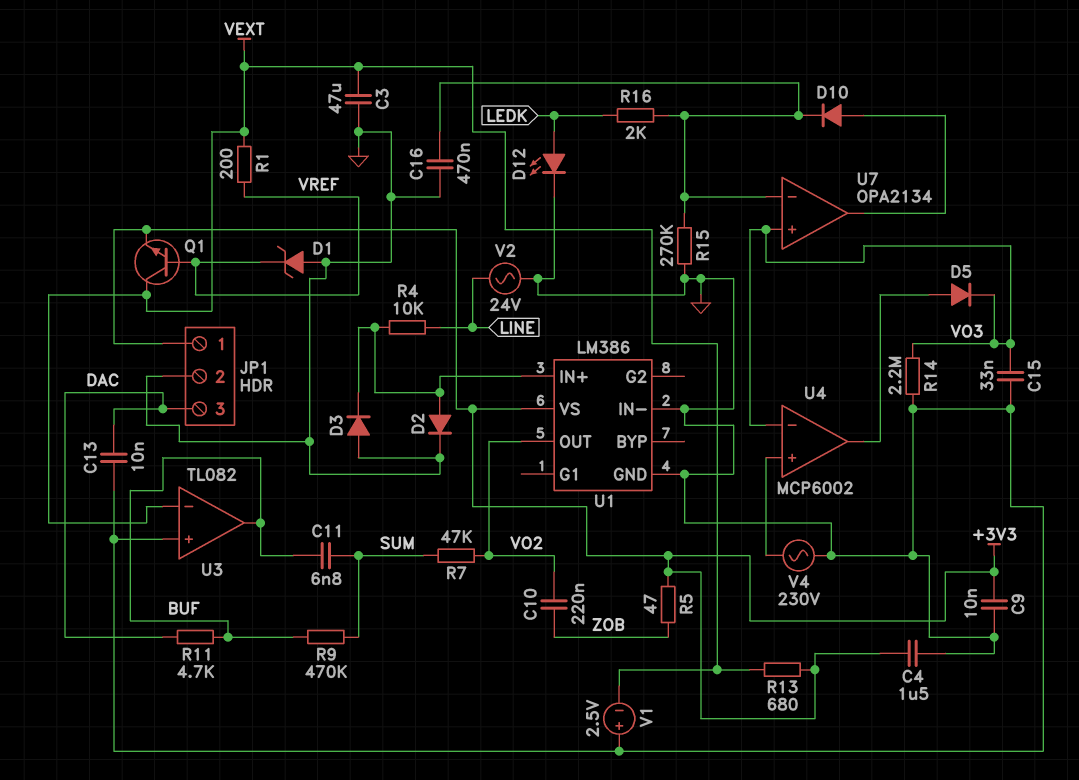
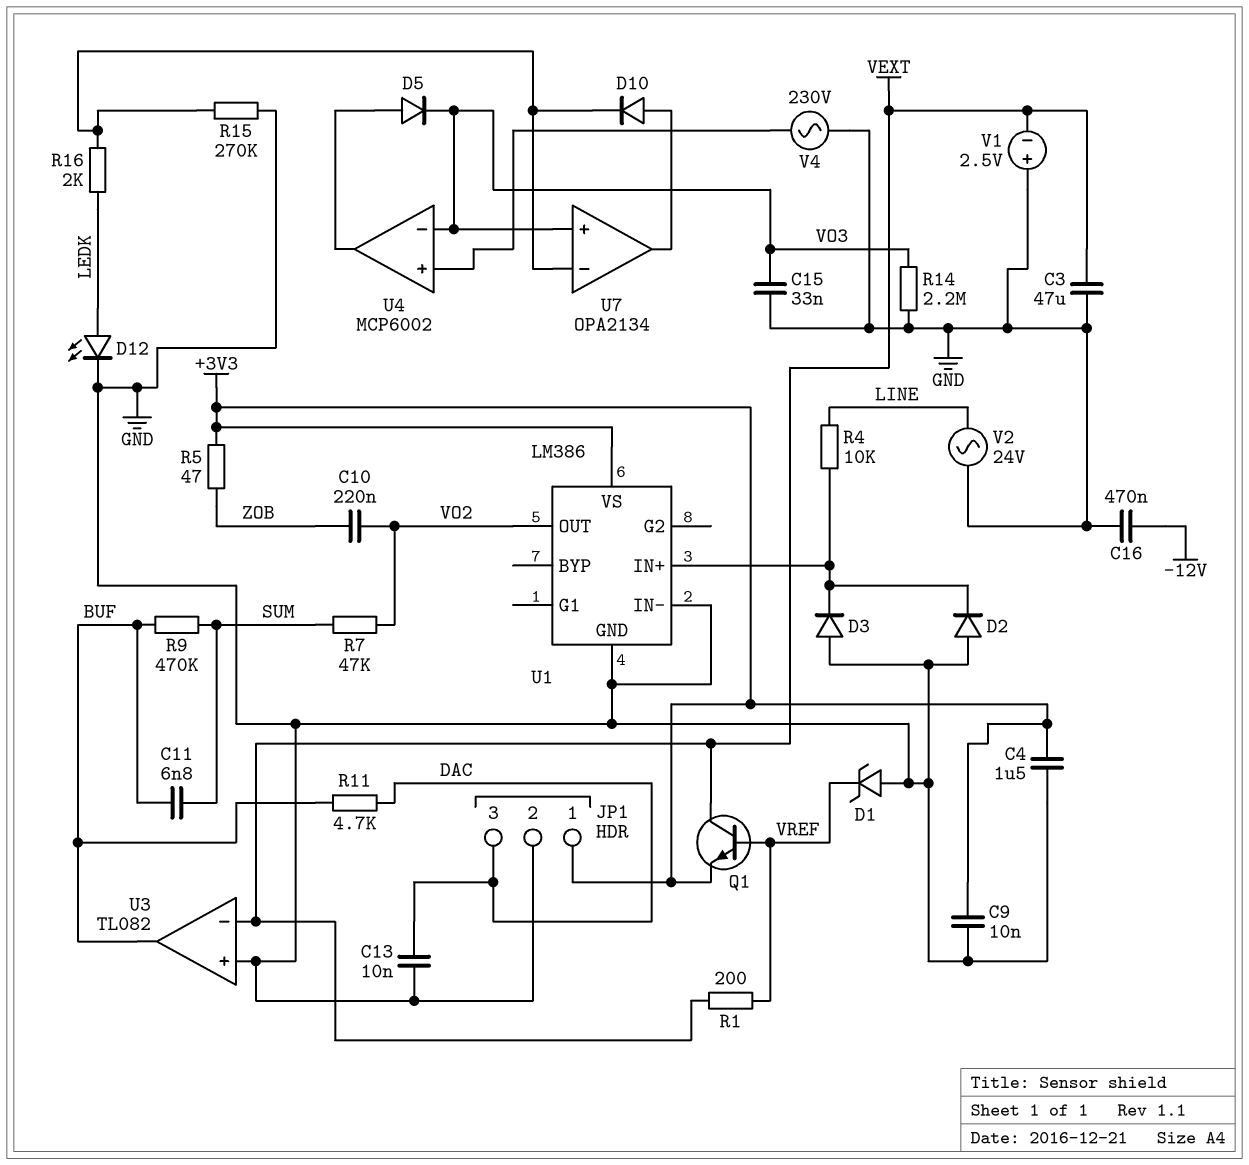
C16: 470nF (GND, U7/in-) -> 470nF (-12V, GND)
D2: diode (A U1/IN+, K GND) -> diode (A GND, K U1/IN+)
R13: 680 (+3V3, VEXT) -> none

